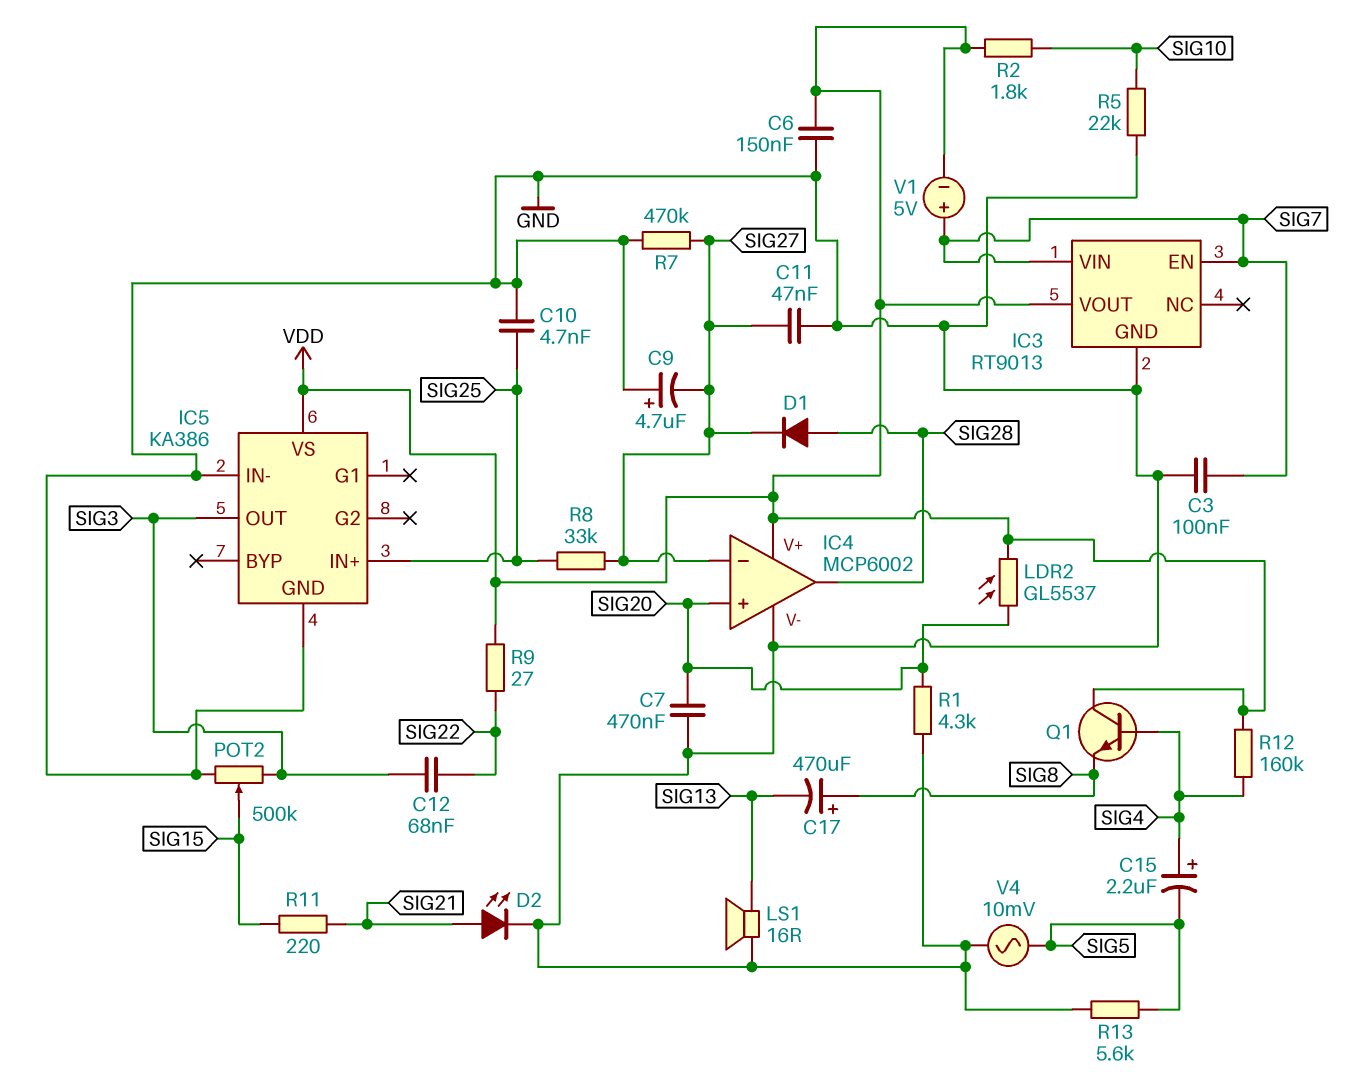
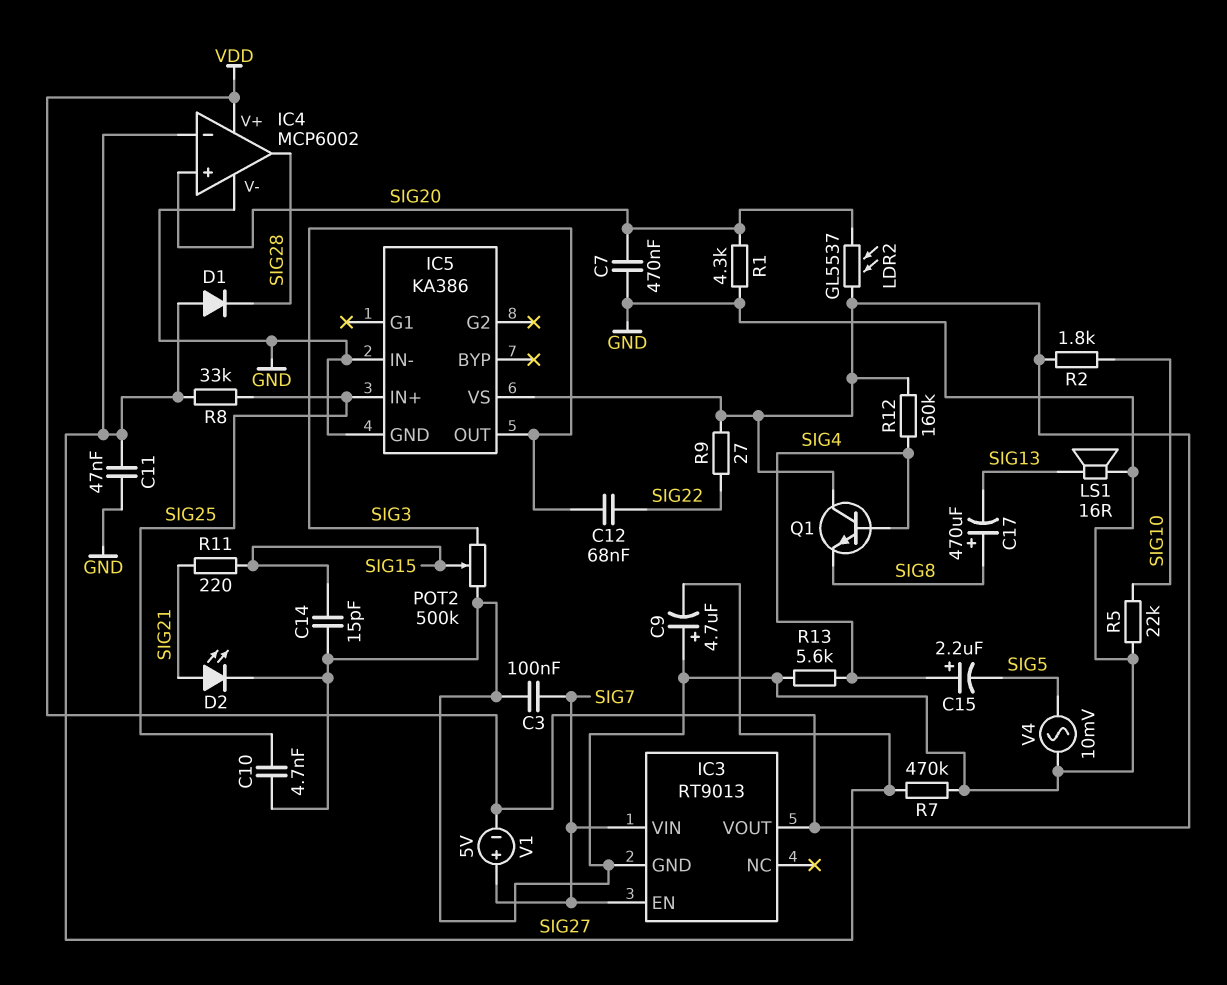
C6: 150nF (GND, VDD) -> none
C14: none -> 15pF (GND, SIG15)
D1: diode (A SIG28, K SIG27) -> diode (A SIG27, K SIG28)
R13: 5.6k (GND, SIG5) -> 5.6k (GND, SIG4)

